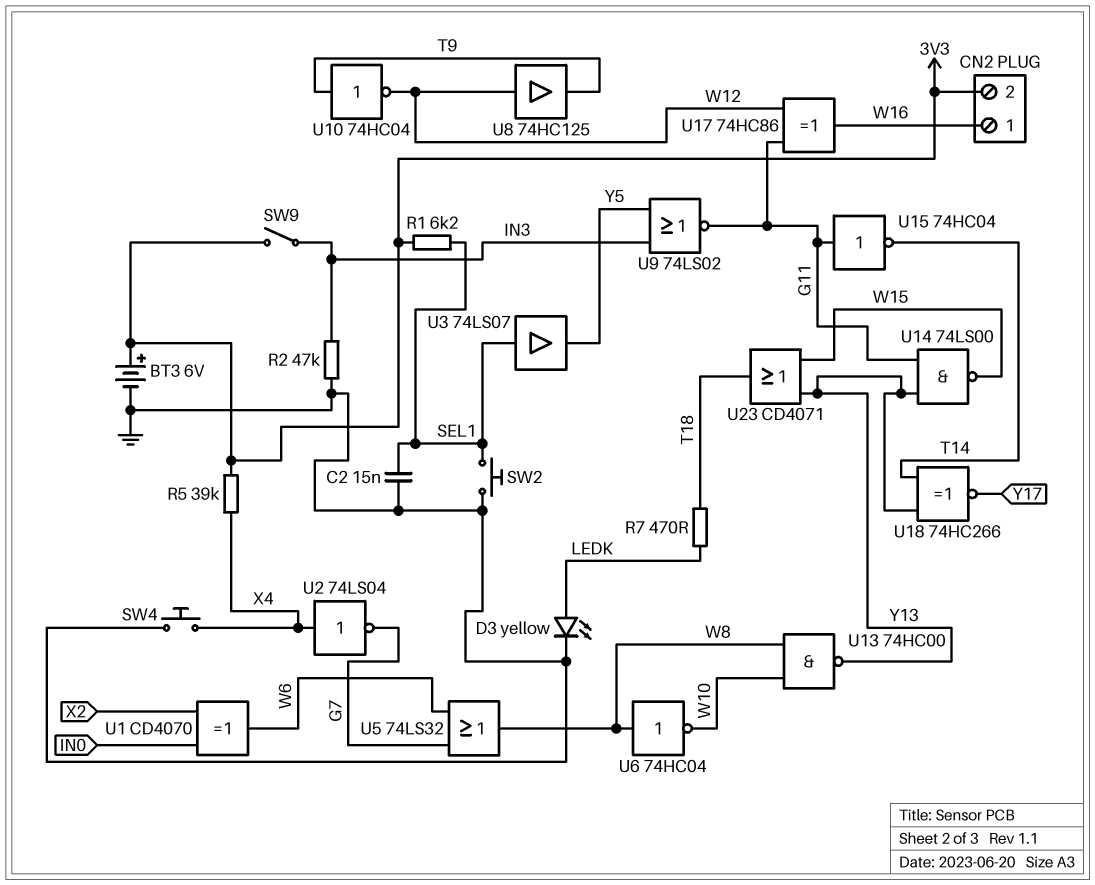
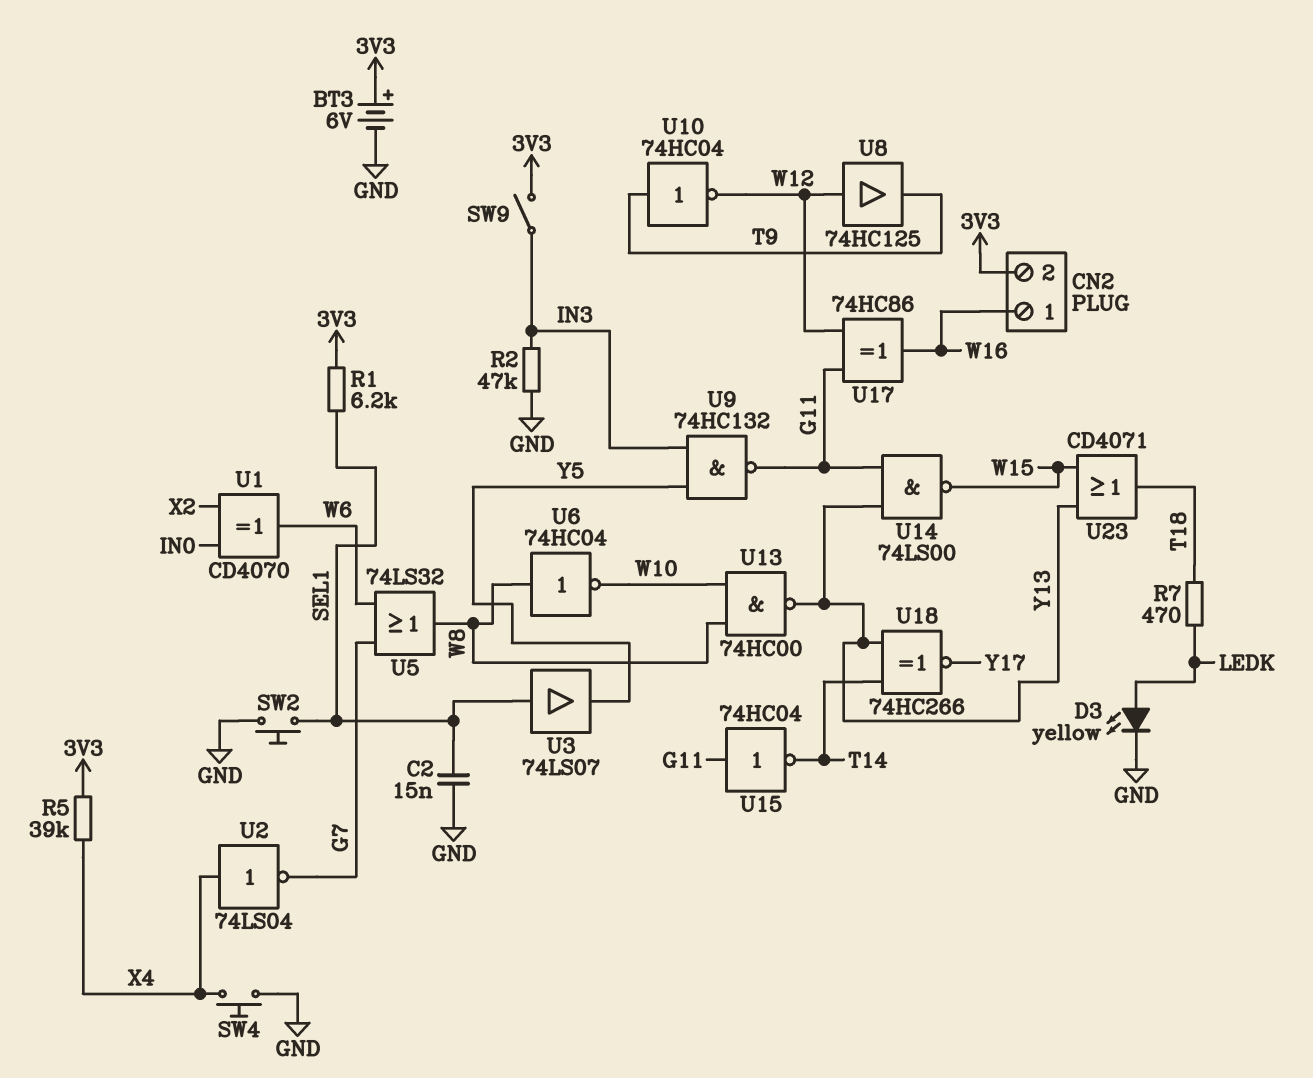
U9: NOR 74LS02 (in IN3, in Y5, out G11) -> NAND 74HC132 (in IN3, in Y5, out G11)

